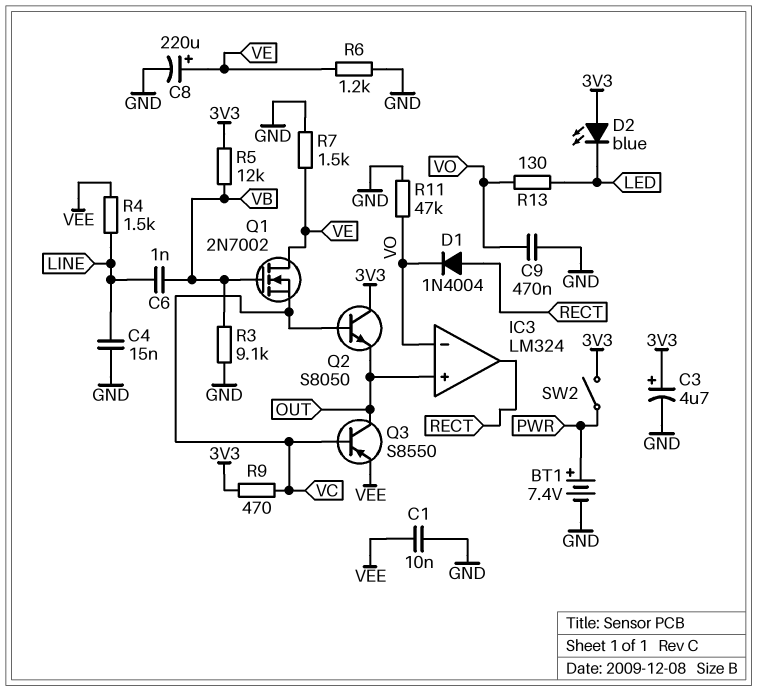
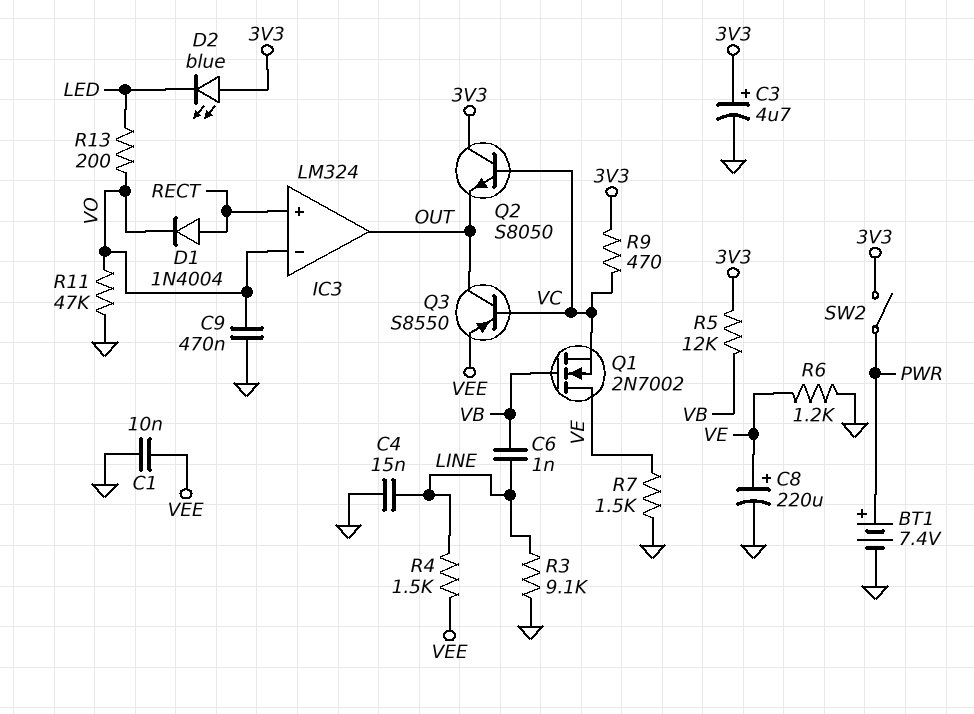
IC3 pin in+: OUT -> RECT
IC3 pin out: RECT -> OUT
R3: 9.1k (GND, VB) -> 9.1k (GND, LINE)
R13: 130 (LED, VO) -> 200 (LED, VO)

